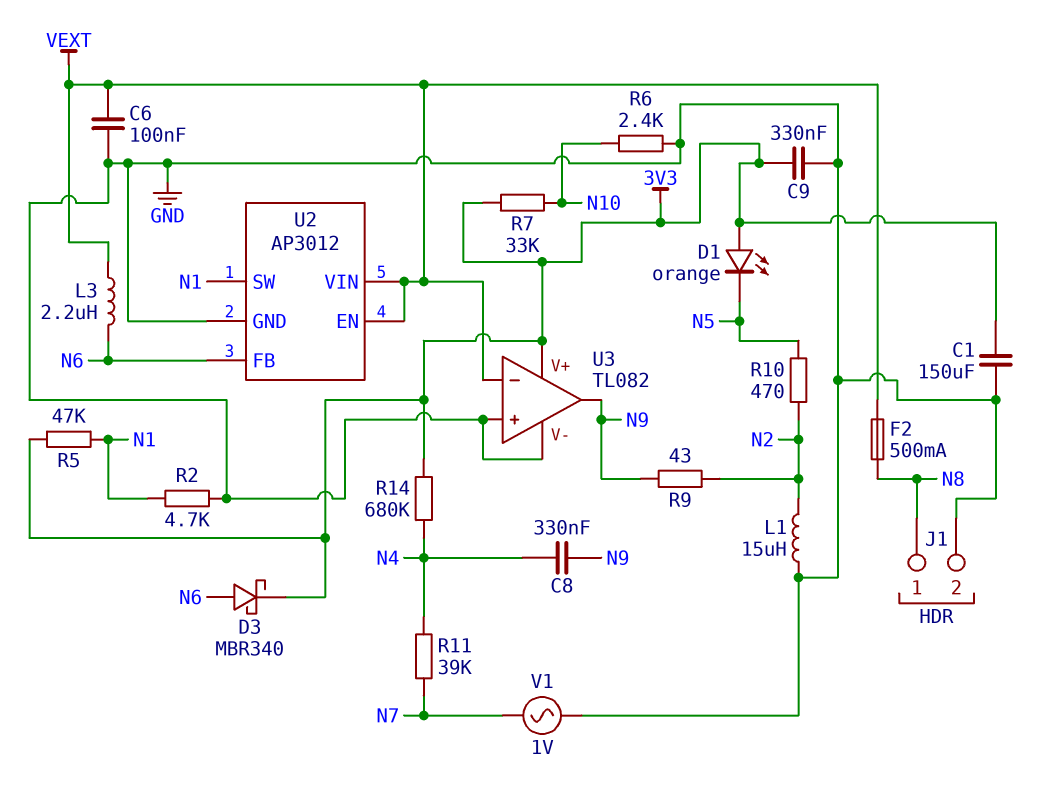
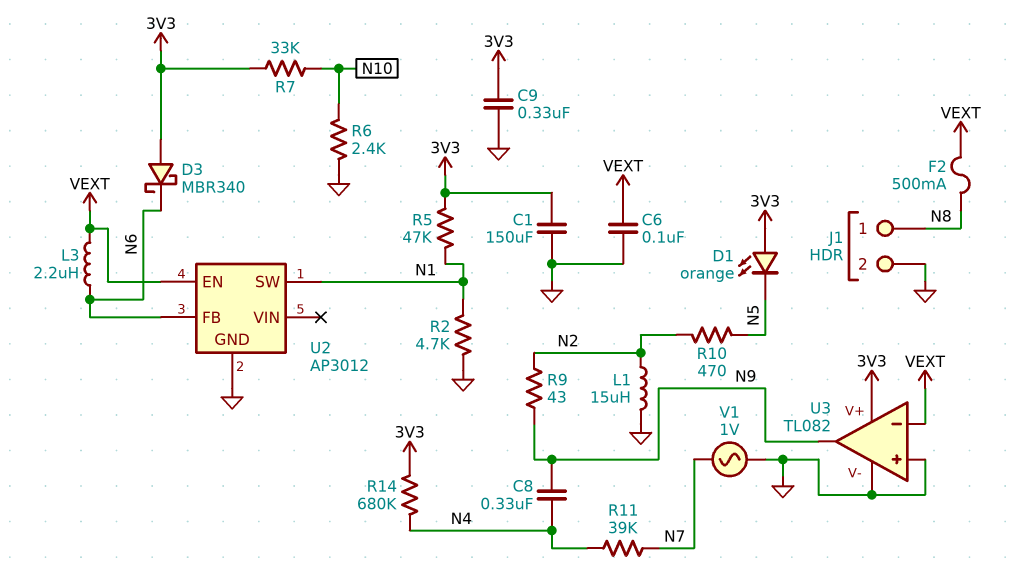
D3: schottky MBR340 (A N6, K 3V3) -> schottky MBR340 (A 3V3, K N6)
U2 pin VIN: VEXT -> none

